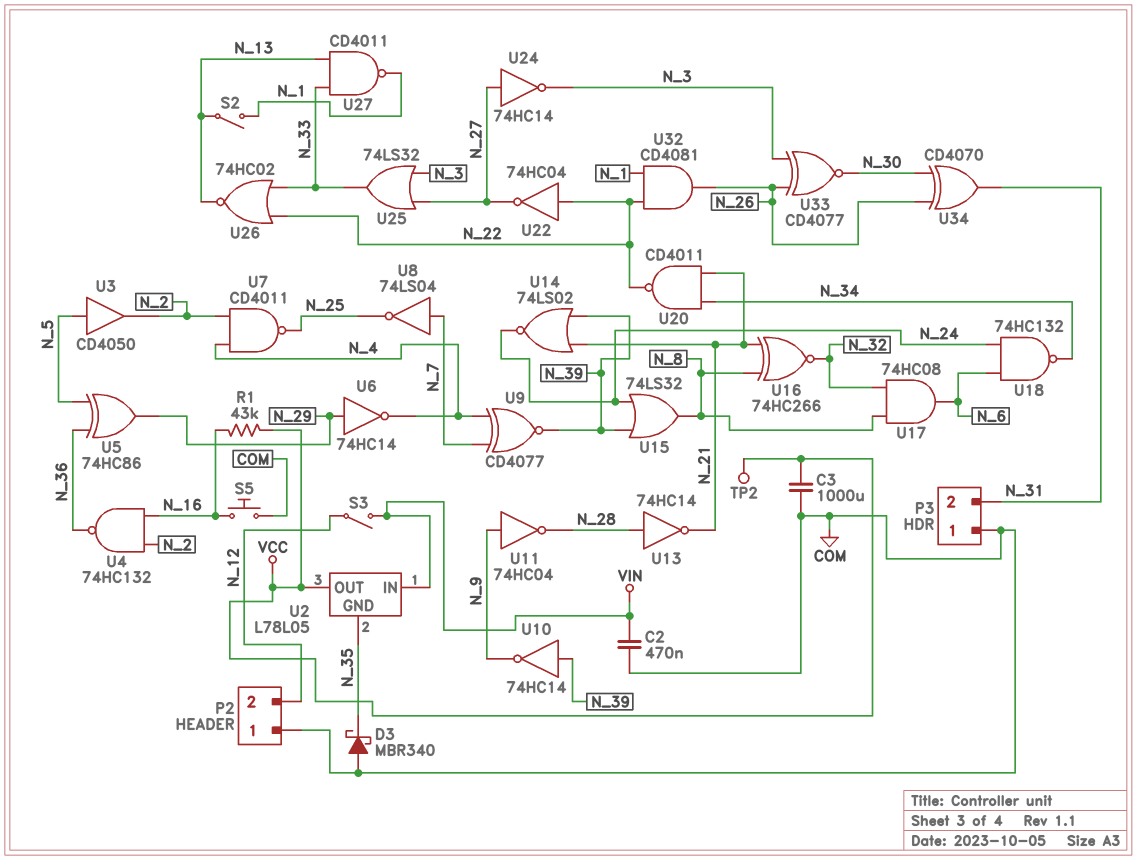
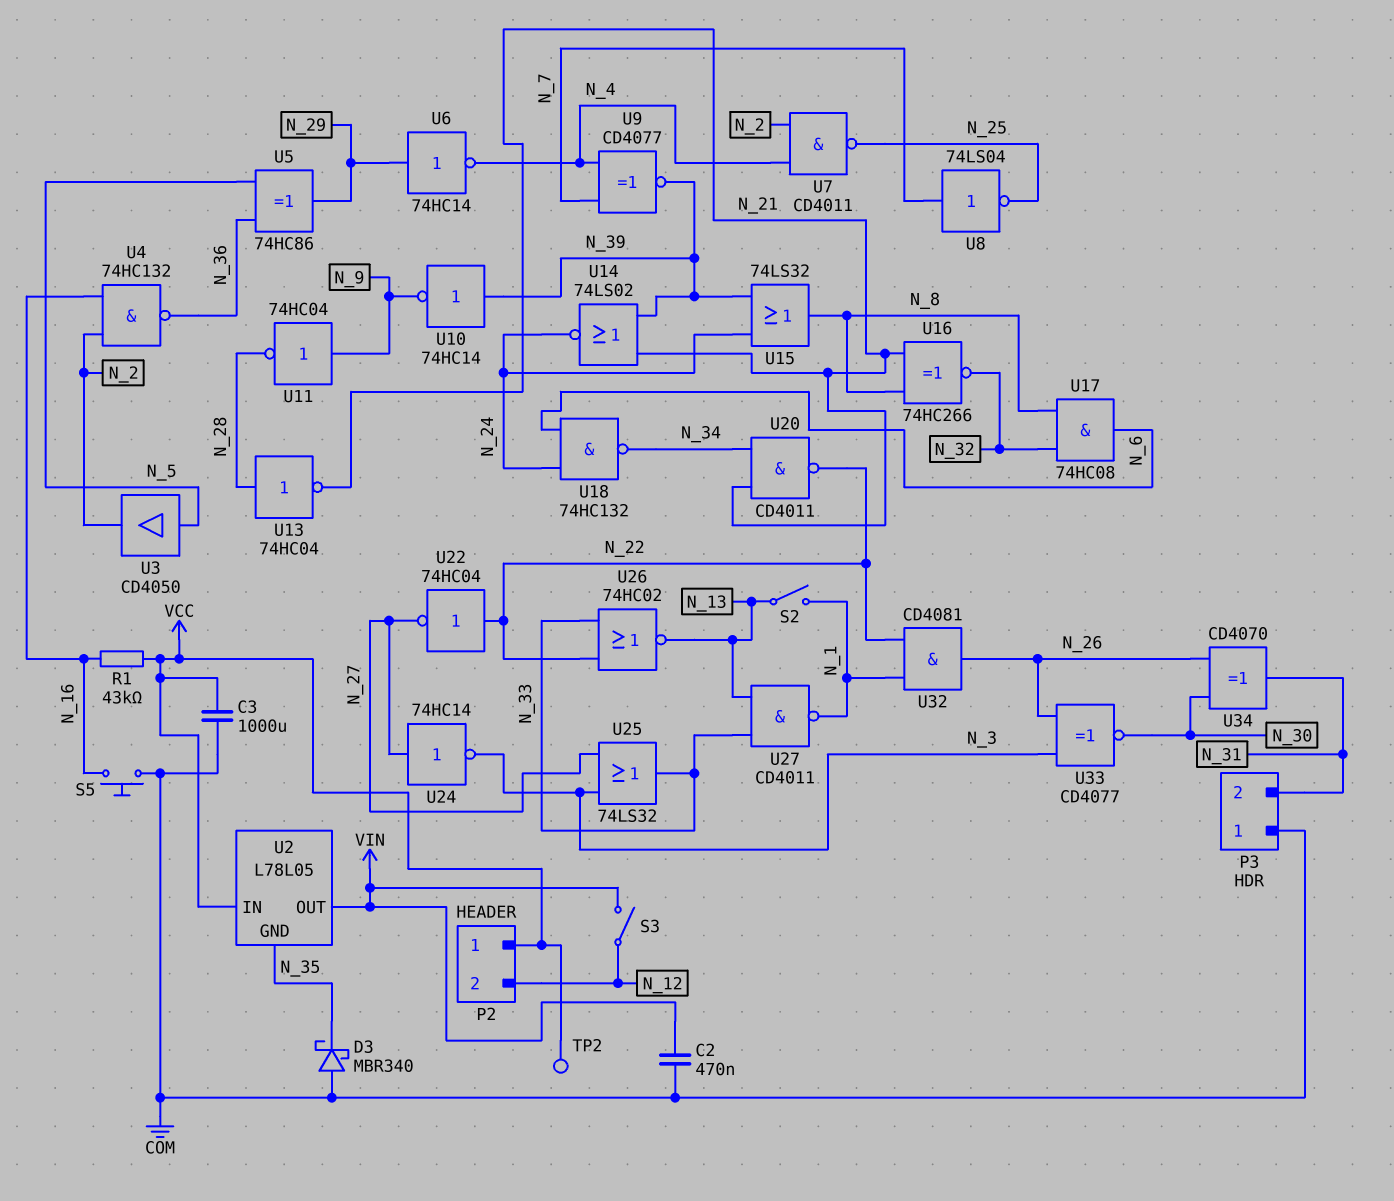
P2 pin 1: COM -> VCC
U2 pin IN: VIN -> VCC
U2 pin OUT: VCC -> VIN
U13: NOT 74HC14 (in N_28, out N_21) -> NOT 74HC04 (in N_28, out N_21)

